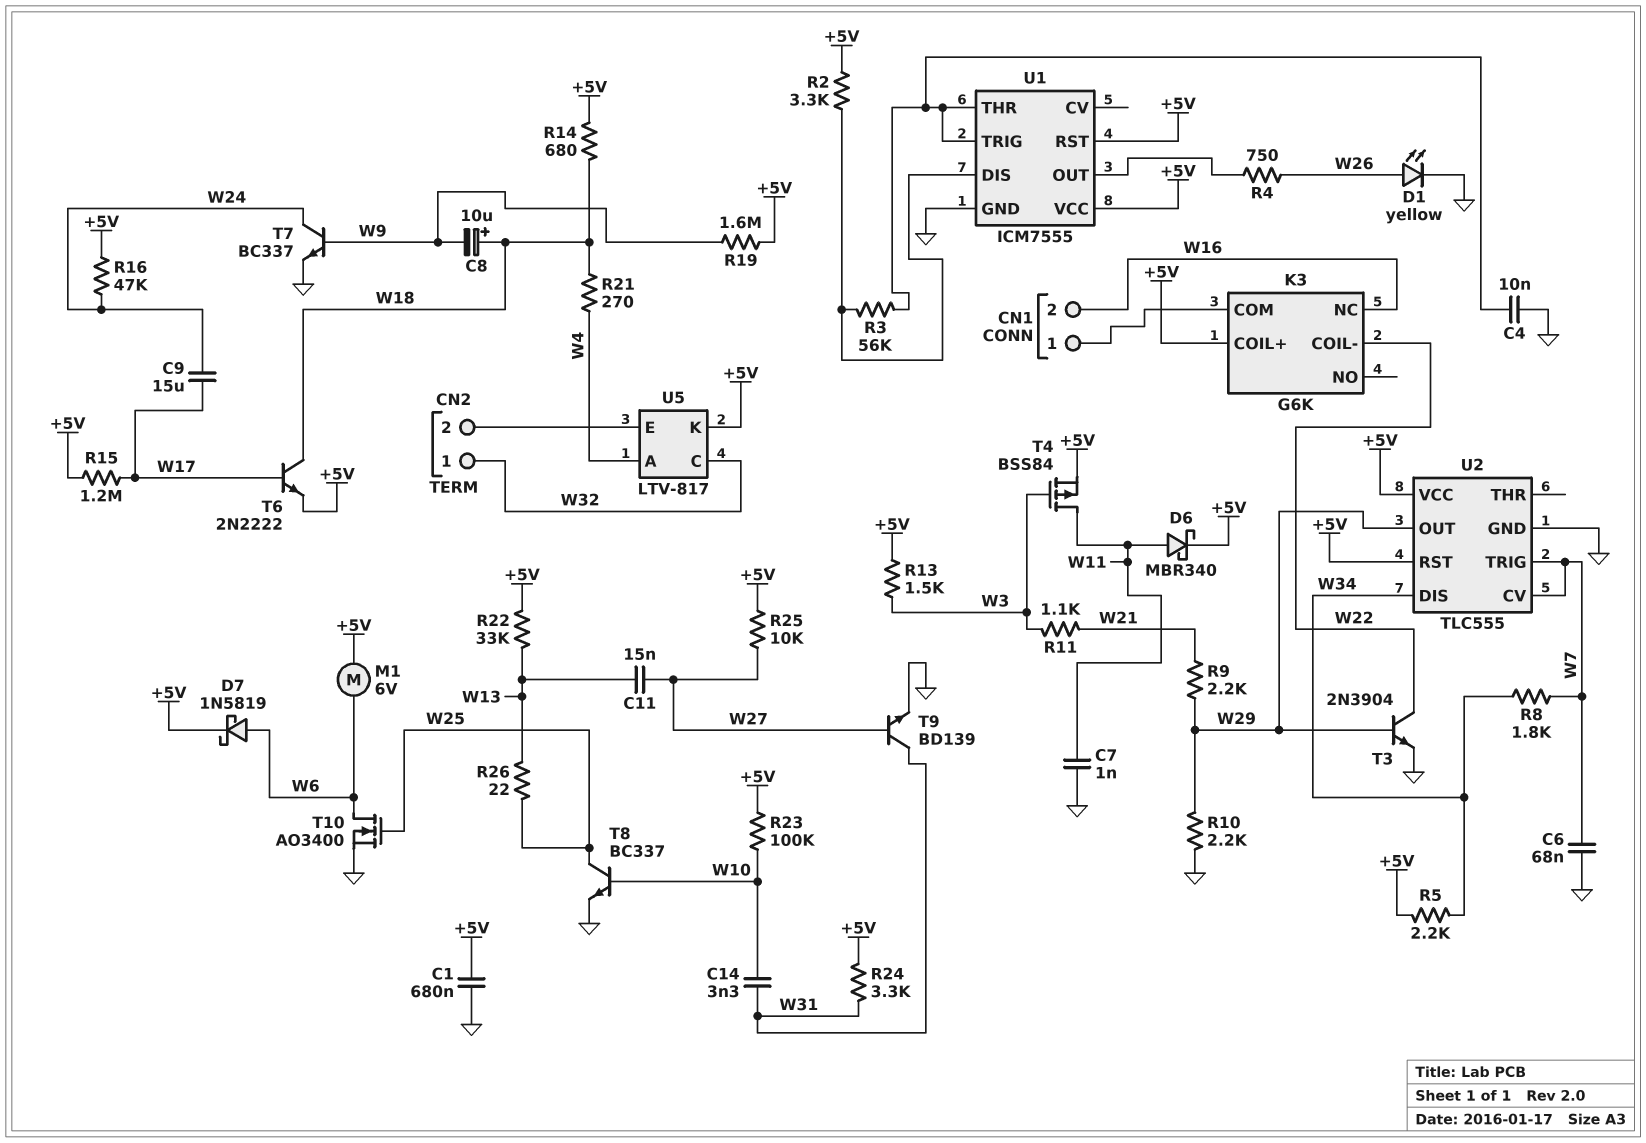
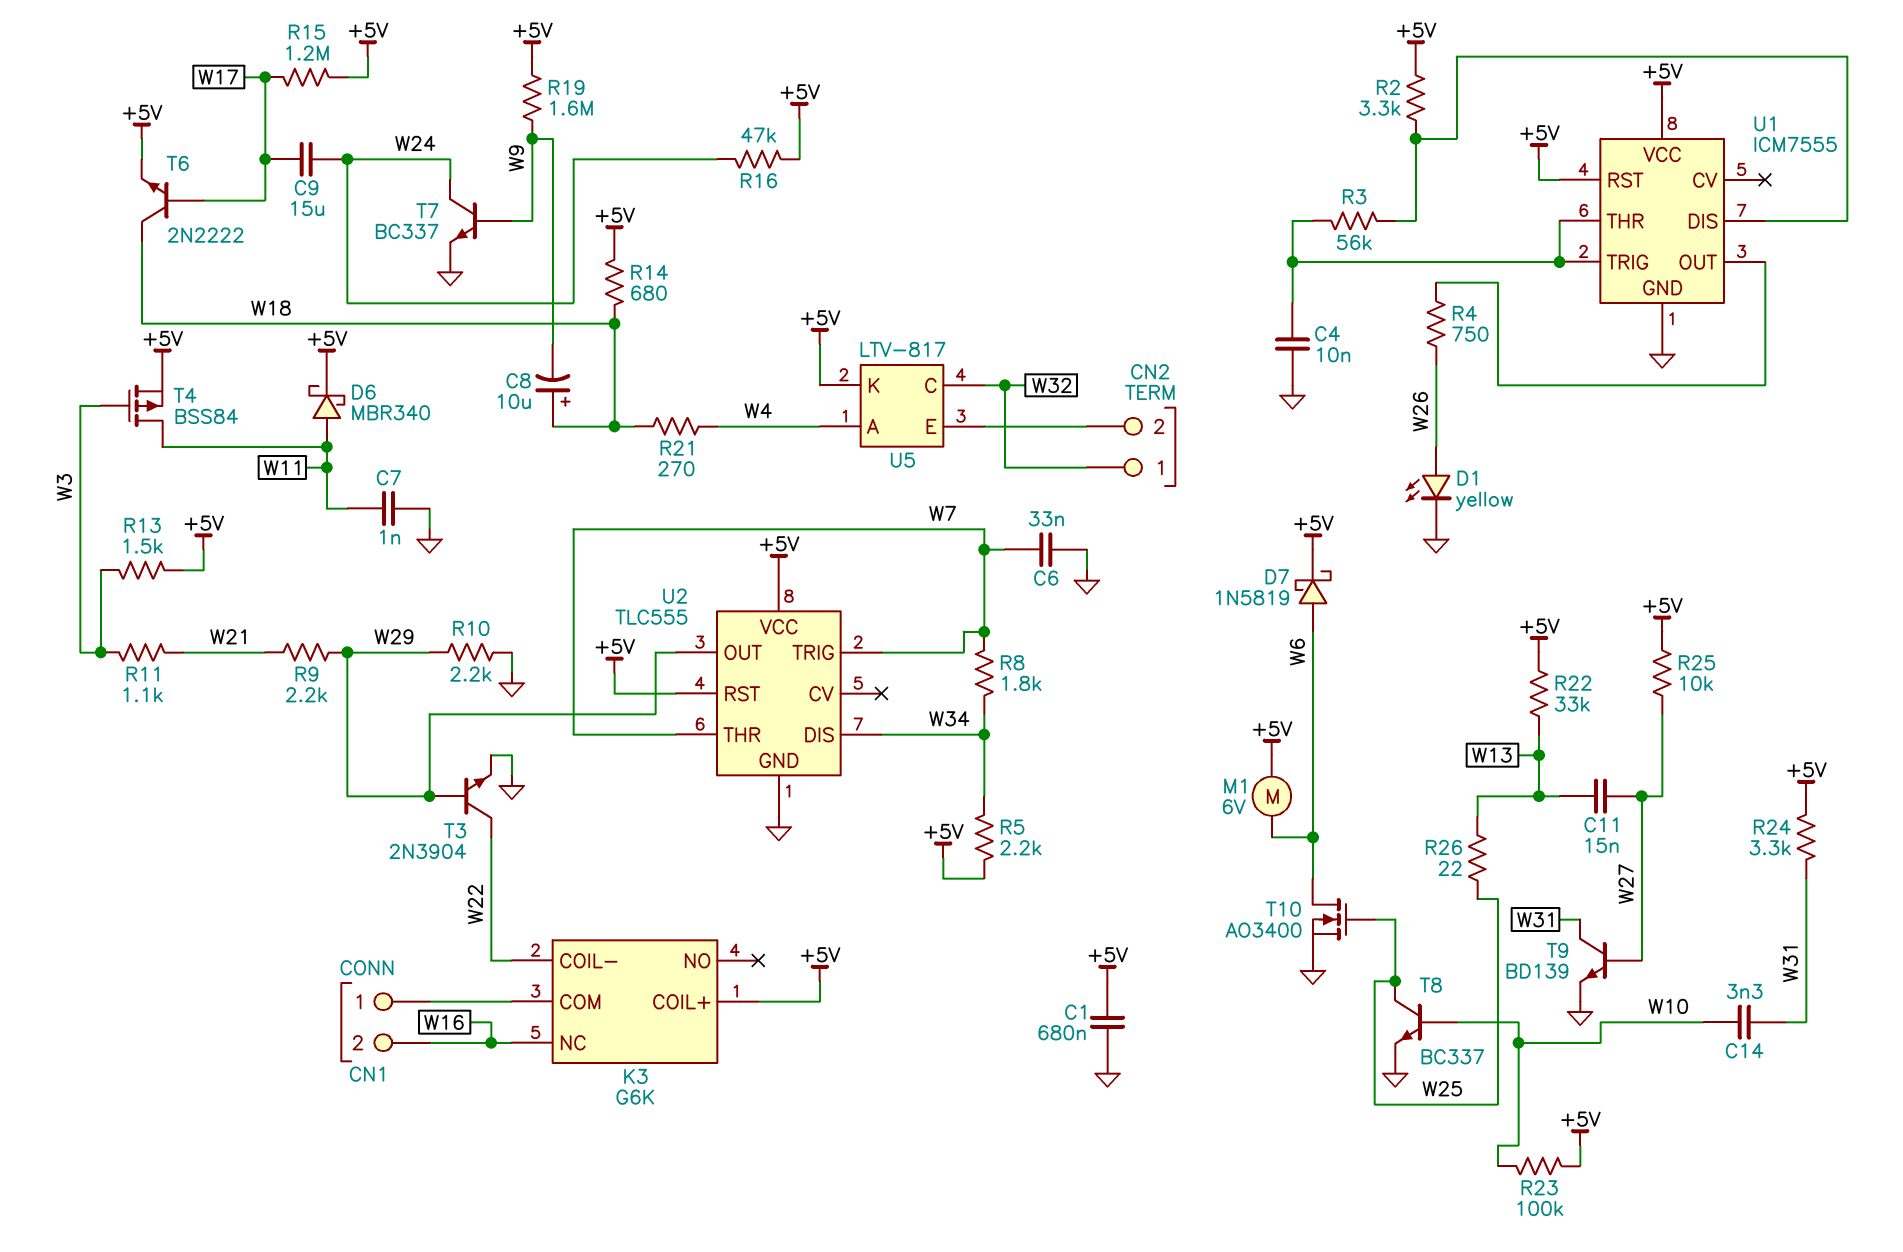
C6: 68nF (GND, W7) -> 33nF (GND, W7)
U2 pin CV: W7 -> none
U2 pin THR: none -> W7

